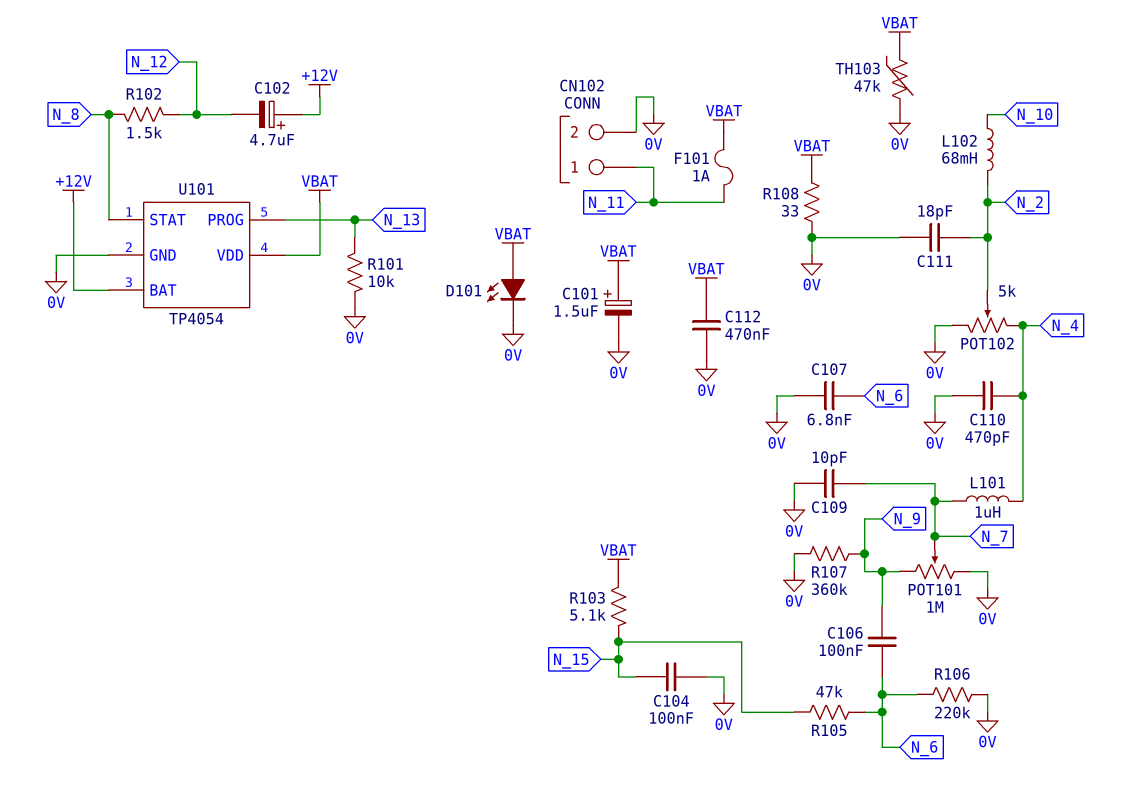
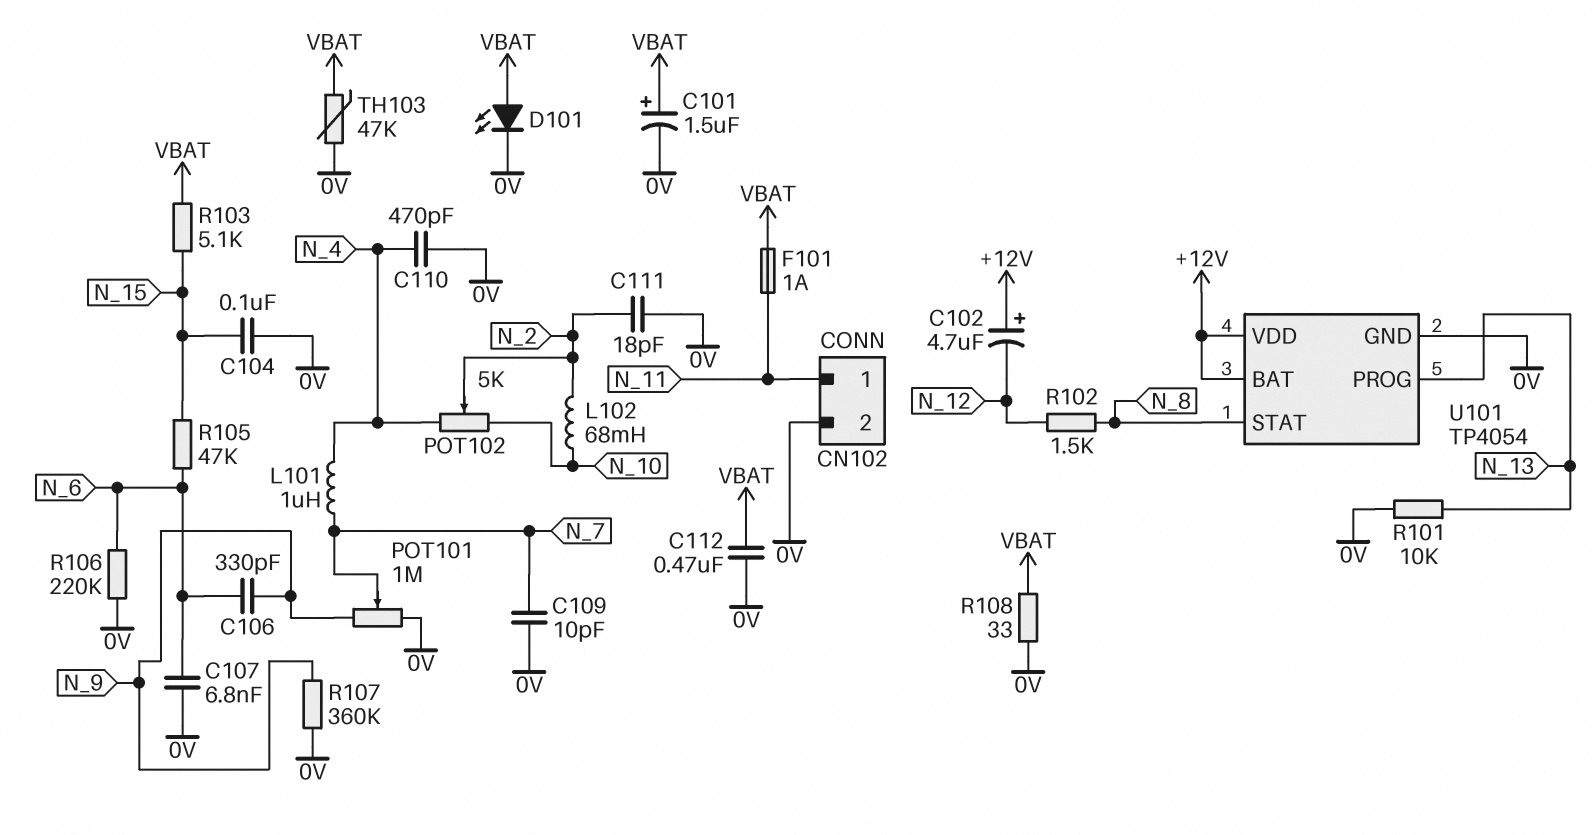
C106: 100nF (N_6, N_9) -> 330pF (N_6, N_9)
POT102: 5k (0V, N_4, wiper N_2) -> 5k (N_4, N_10, wiper N_2)
U101 pin VDD: VBAT -> +12V

